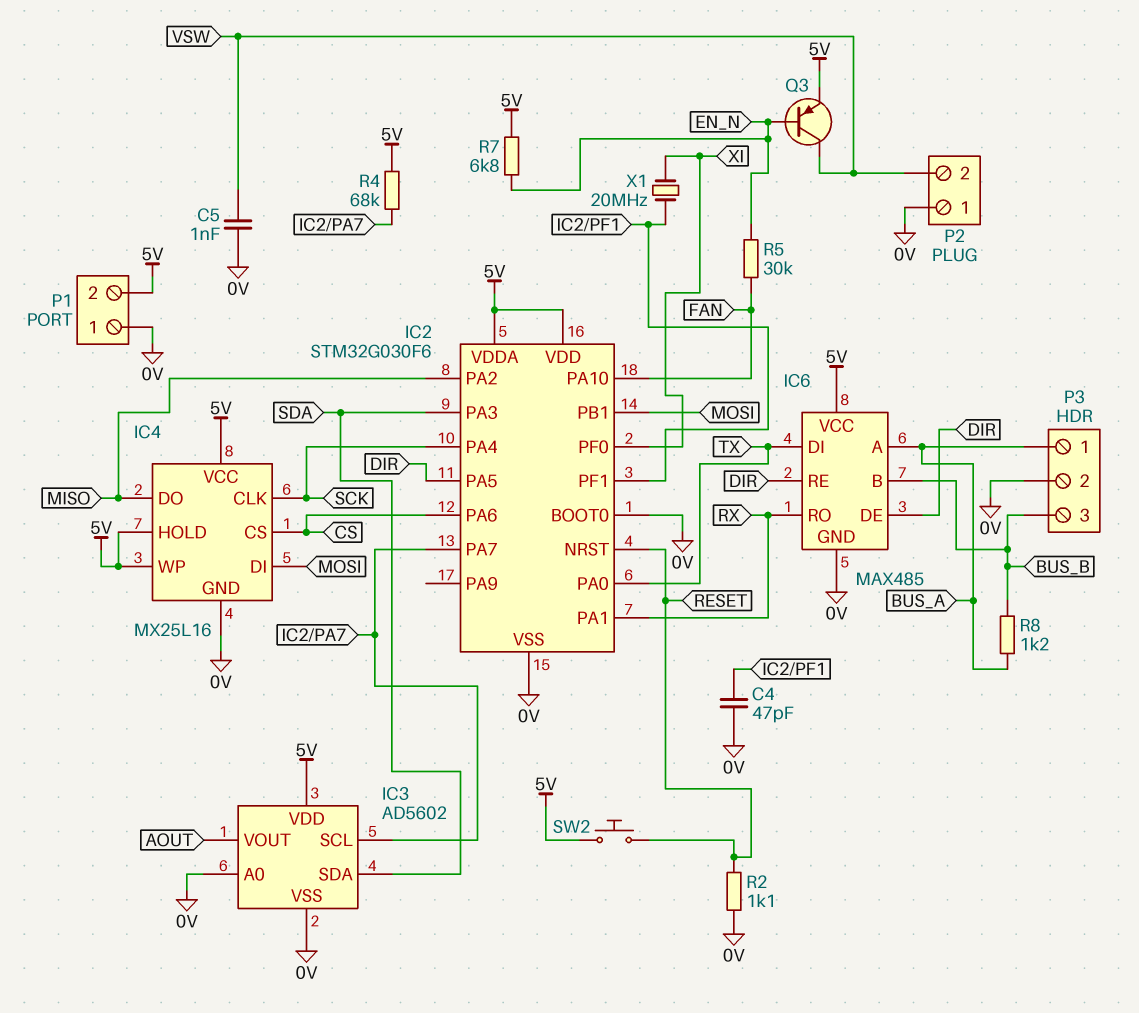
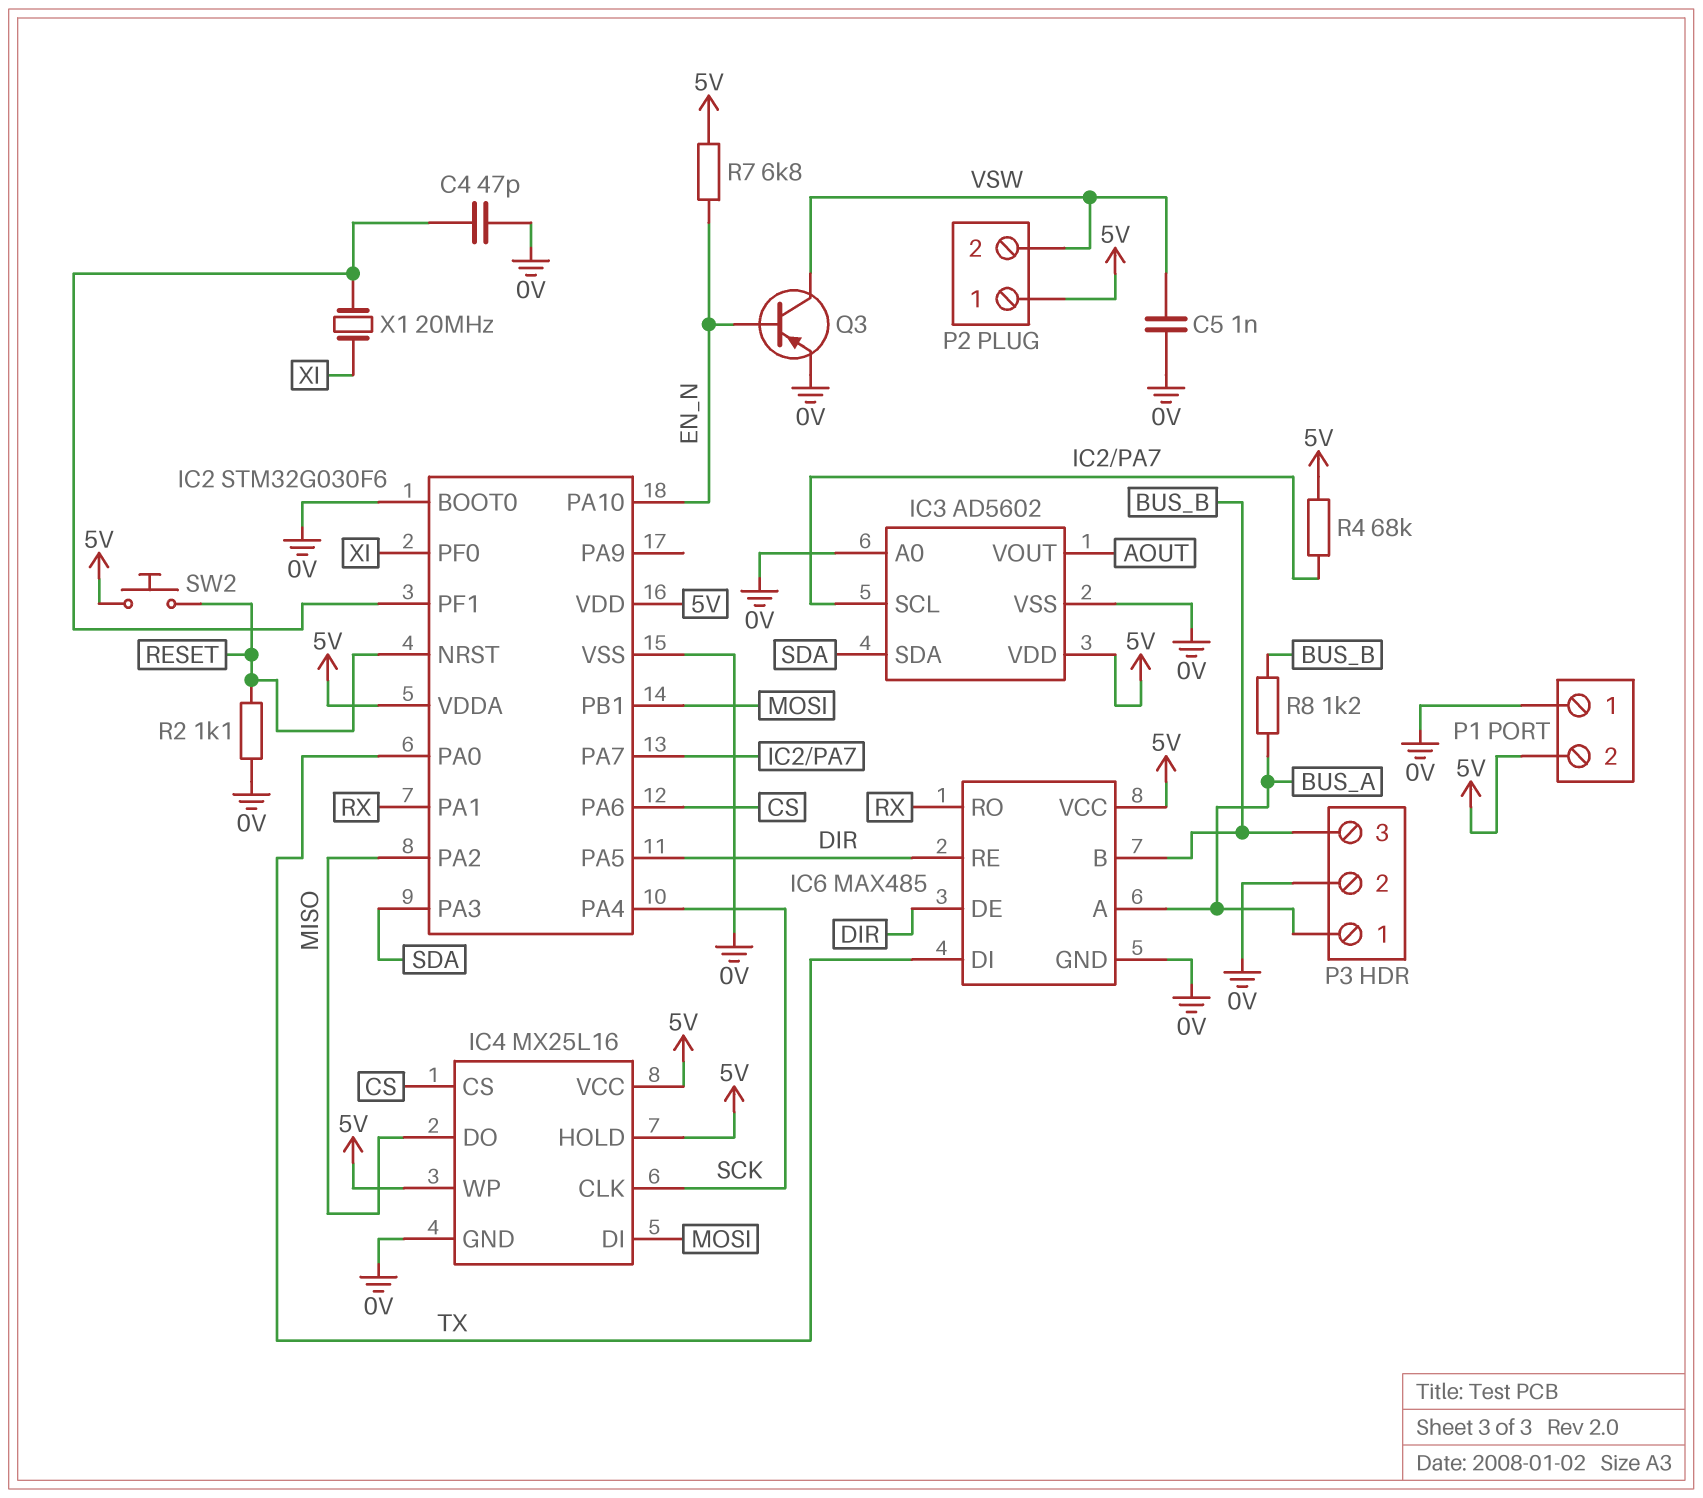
IC2 pin PA10: FAN -> EN_N
P2 pin 1: 0V -> 5V
Q3: PNP (B EN_N, C VSW, E 5V) -> PNP (B EN_N, C VSW, E 0V)
R5: 30k (EN_N, FAN) -> none

